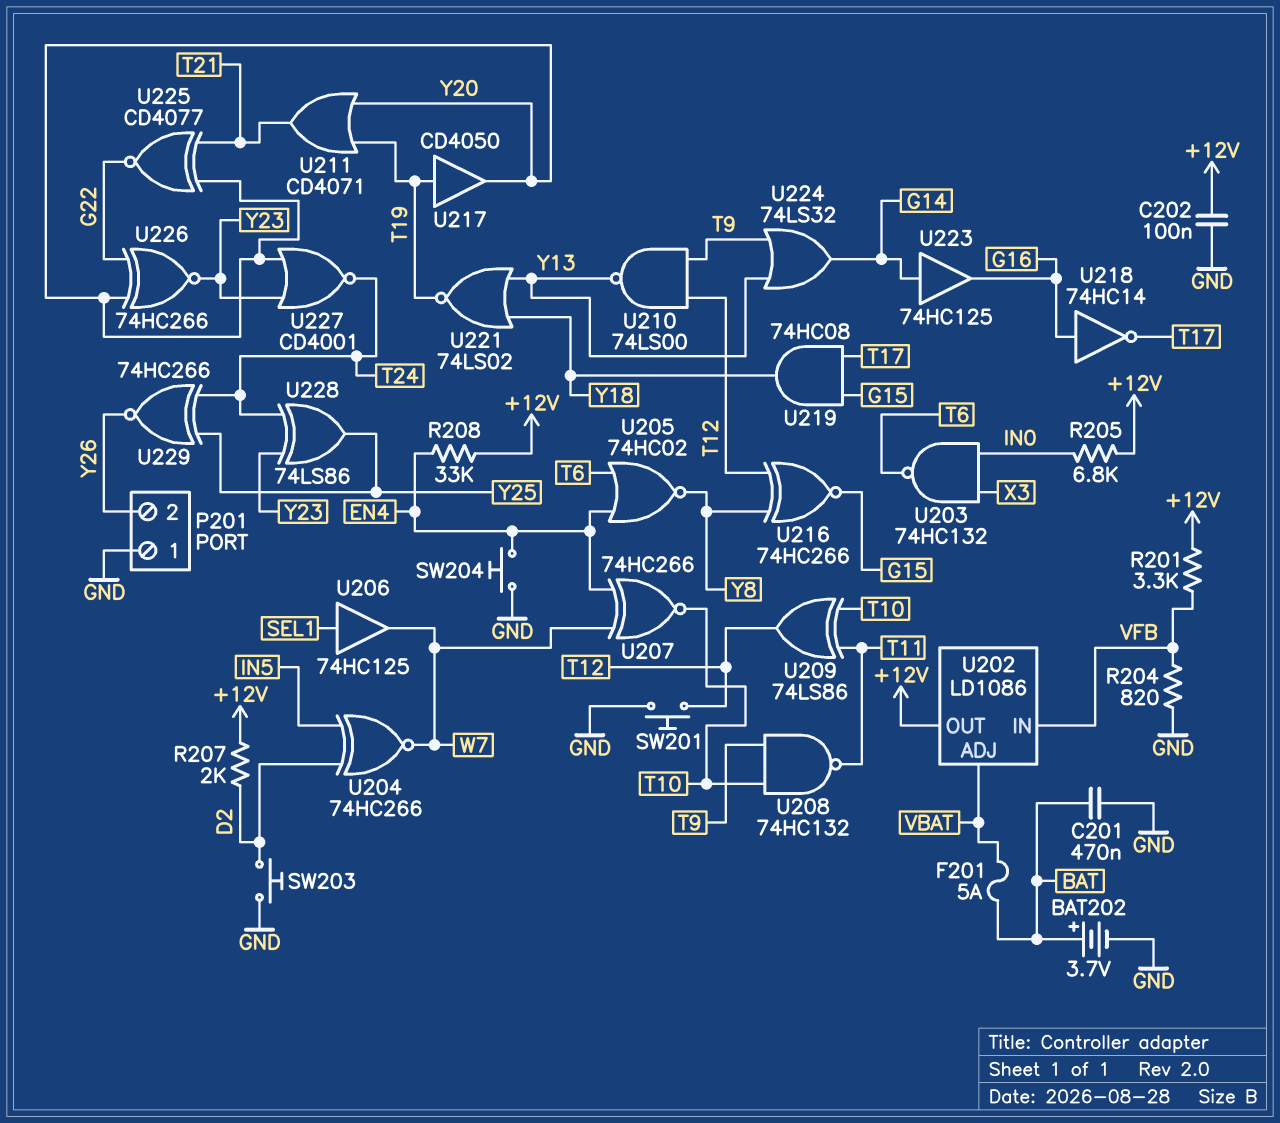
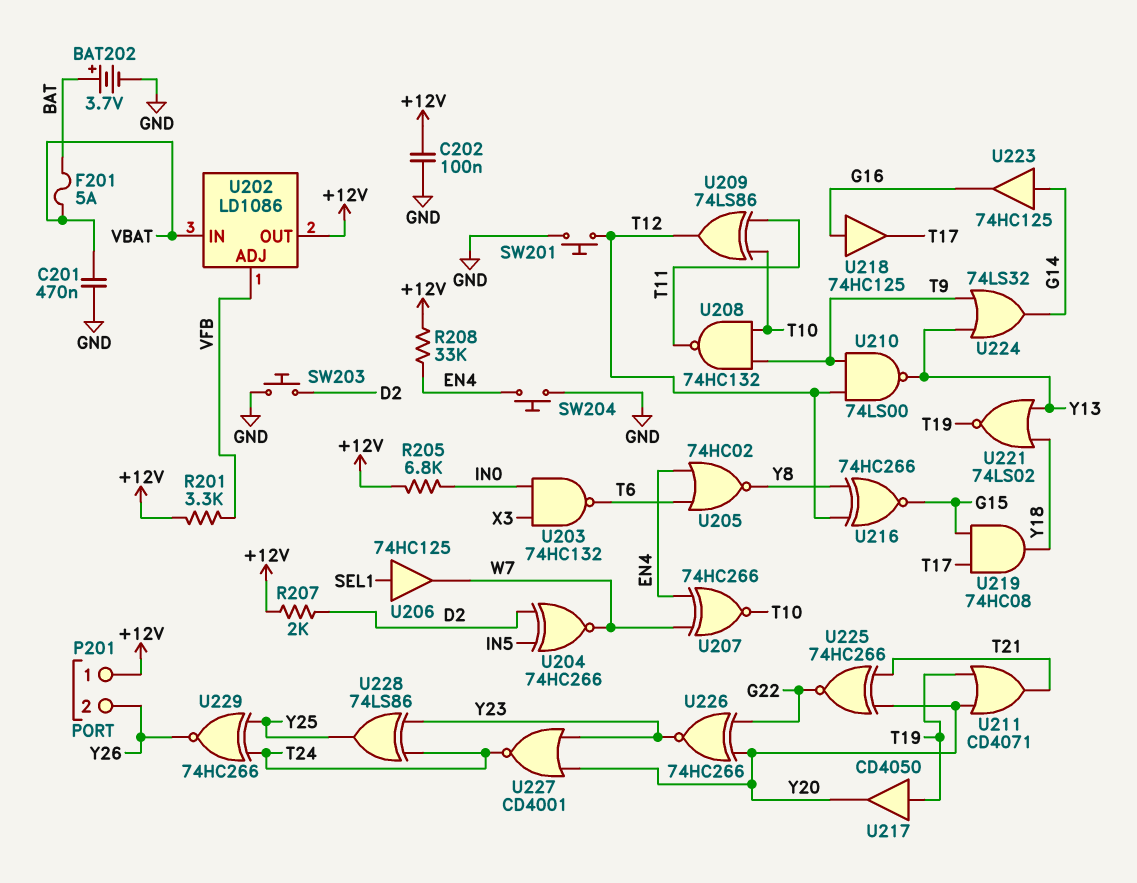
C201: 470nF (BAT, GND) -> 470nF (GND, VBAT)
P201 pin 1: GND -> +12V
R204: 820 (GND, VFB) -> none
U202 pin ADJ: VBAT -> VFB
U202 pin IN: VFB -> VBAT
U218: NOT 74HC14 (in G16, out T17) -> buffer 74HC125 (in G16, out T17)
U225: XNOR CD4077 (in T21, in Y20, out G22) -> XNOR 74HC266 (in T21, in Y20, out G22)

